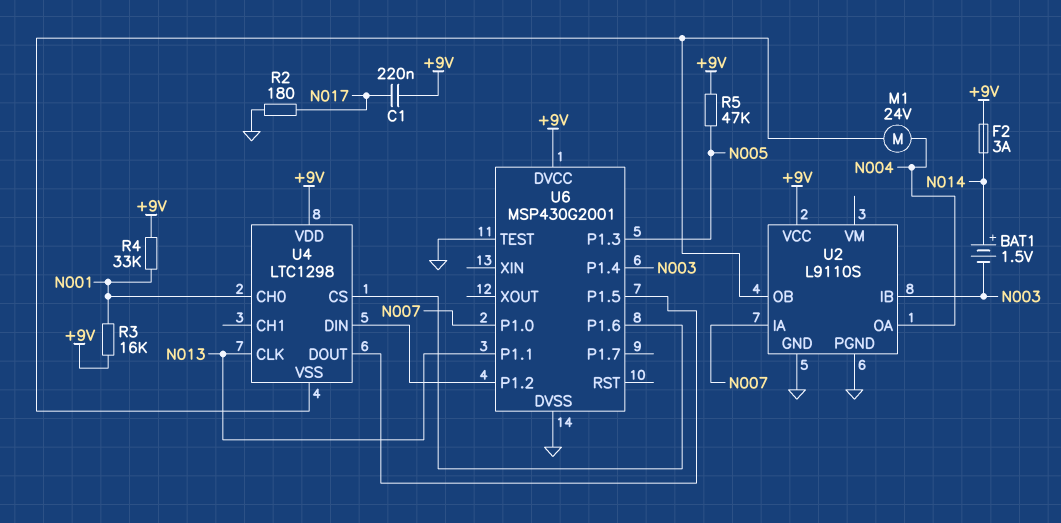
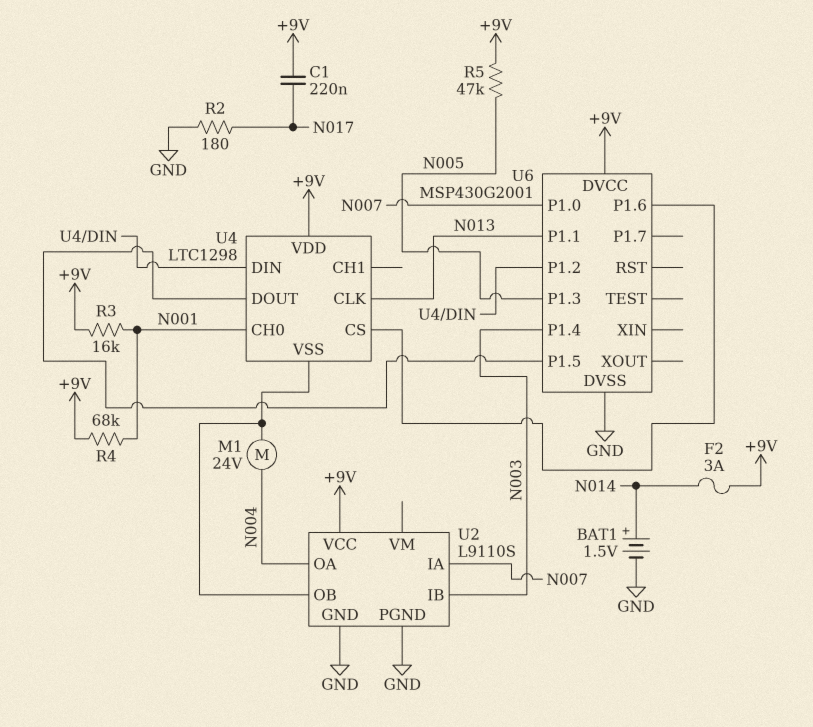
BAT1: 1.5V (plus N014, minus N003) -> 1.5V (plus N014, minus GND)
R4: 33k (+9V, N001) -> 68k (+9V, N001)
U6 pin TEST: GND -> none

